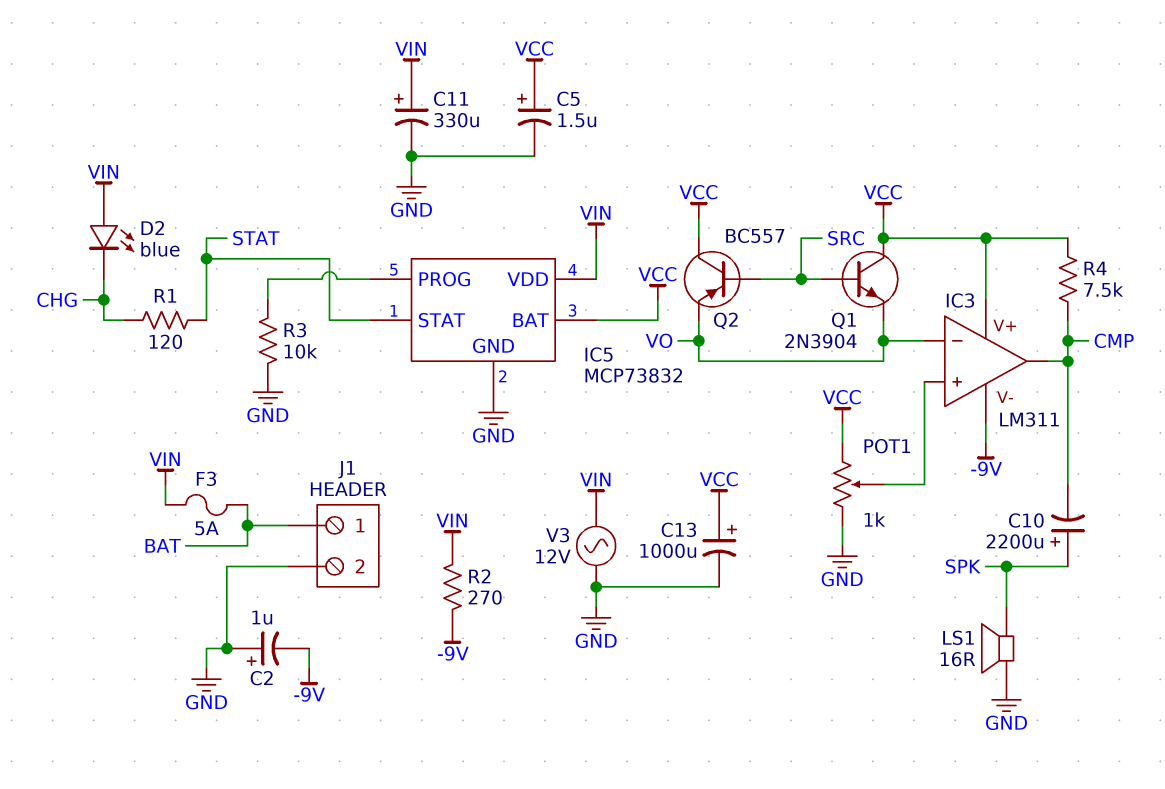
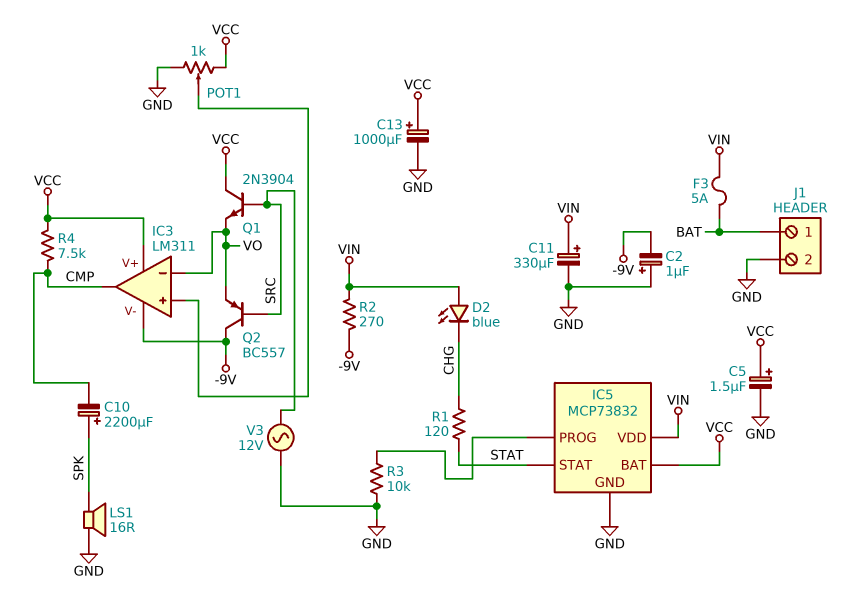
Q2: PNP BC557 (B SRC, C VCC, E VO) -> PNP BC557 (B SRC, C -9V, E VO)
V3: AC 12V (GND, VIN) -> AC 12V (GND, SRC)

